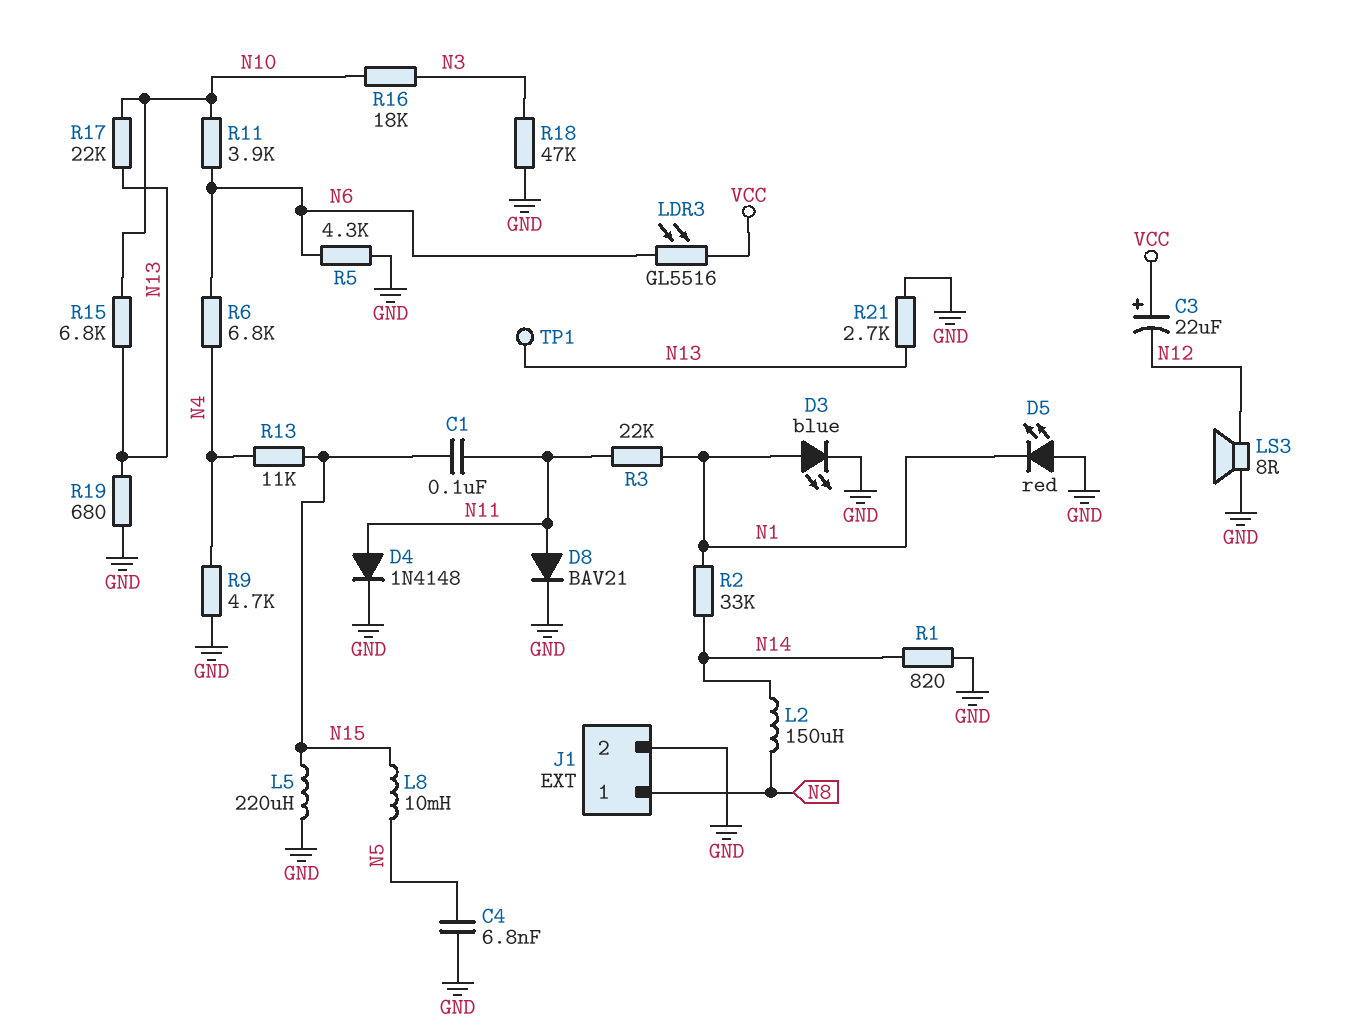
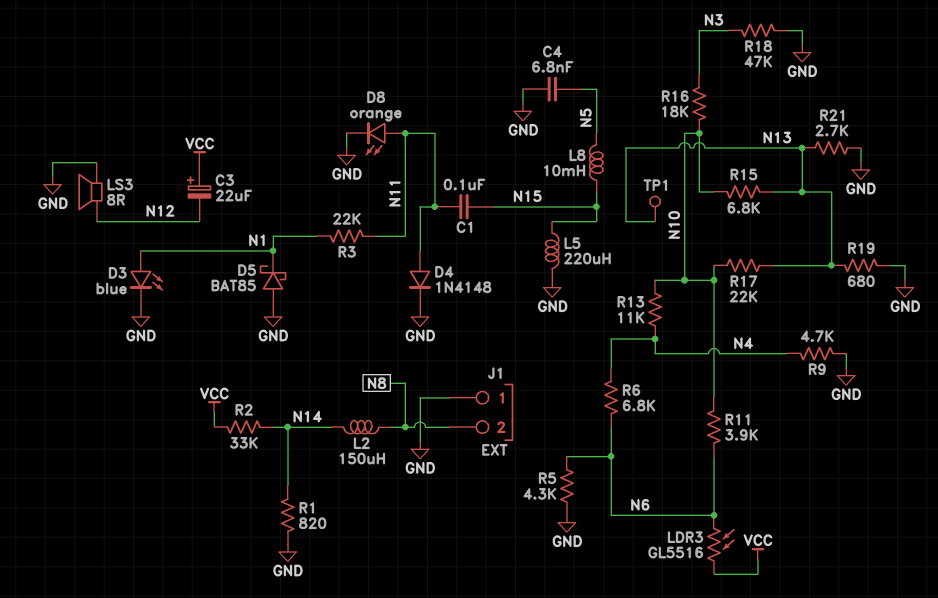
D5: LED red (A GND, K N1) -> schottky BAT85 (A GND, K N1)
D8: diode BAV21 (A N11, K GND) -> LED orange (A N11, K GND)
J1 pin 1: N8 -> GND
J1 pin 2: GND -> N8
R2: 33k (N1, N14) -> 33k (N14, VCC)
R13: 11k (N4, N15) -> 11k (N4, N10)

